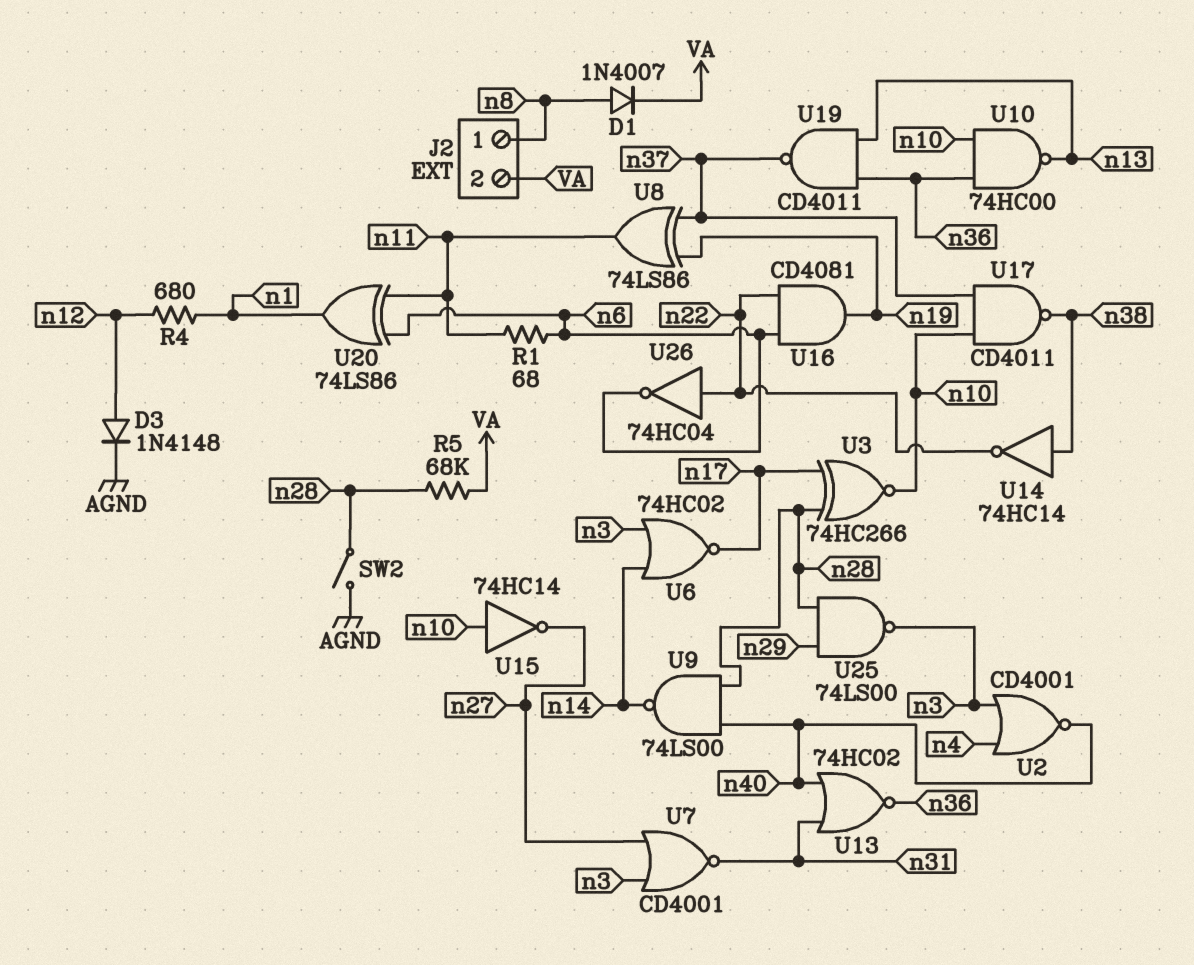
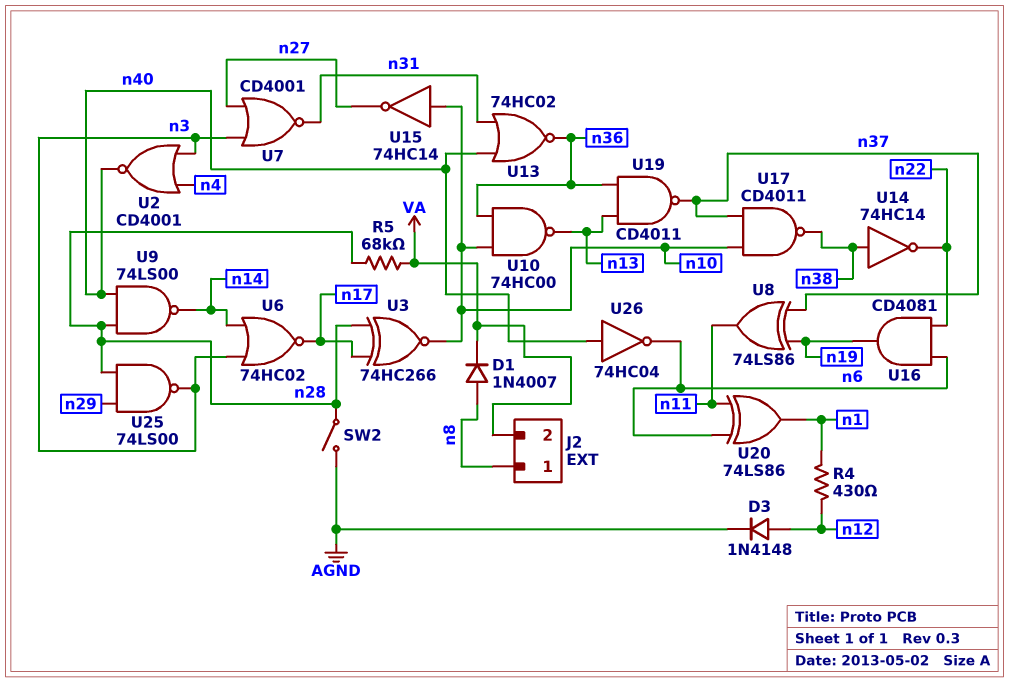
R1: 68 (n6, n11) -> none
R4: 680 (n1, n12) -> 430 (n1, n12)
U26: NOT 74HC04 (in n22, out n6) -> NOT 74HC04 (in n40, out n6)

